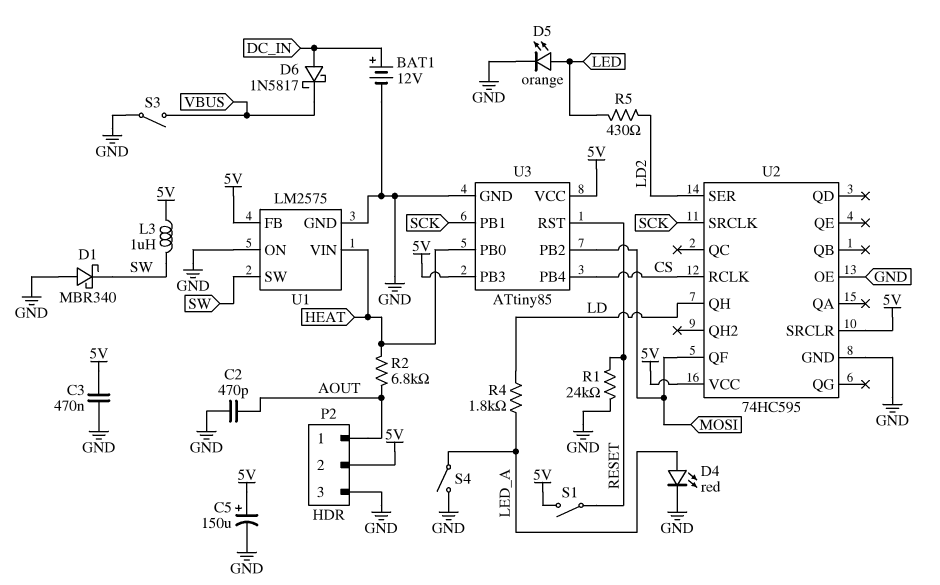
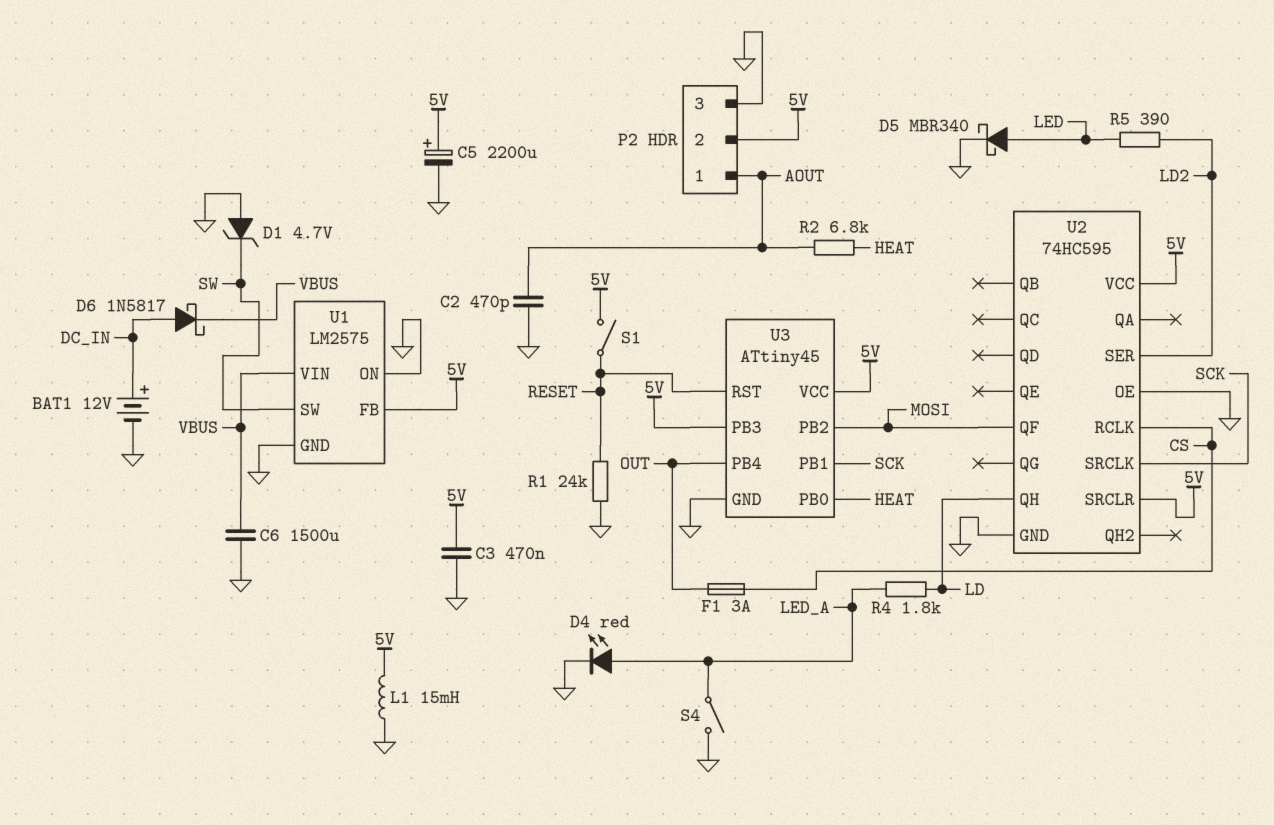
C5: 150uF (plus 5V, minus GND) -> 2200uF (plus 5V, minus GND)
C6: none -> 1500uF (GND, VBUS)
D1: schottky MBR340 (A GND, K SW) -> zener 4.7V (A GND, K SW)
D5: LED orange (A LED, K GND) -> schottky MBR340 (A LED, K GND)
F1: none -> 3A (CS, OUT)
L1: none -> 15mH (5V, GND)
L3: 1uH (5V, SW) -> none
R5: 430 (LD2, LED) -> 390 (LD2, LED)
S3: switch (GND, VBUS) -> none
U1 pin VIN: HEAT -> VBUS
U3: ATtiny85 -> ATtiny45
U3 pin PB4: CS -> OUT

